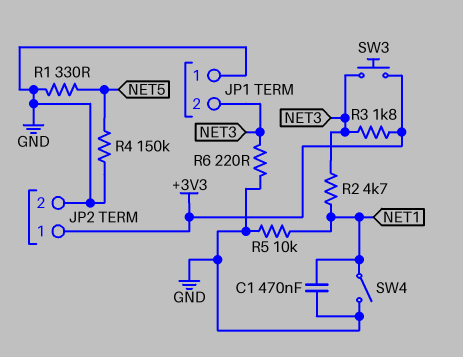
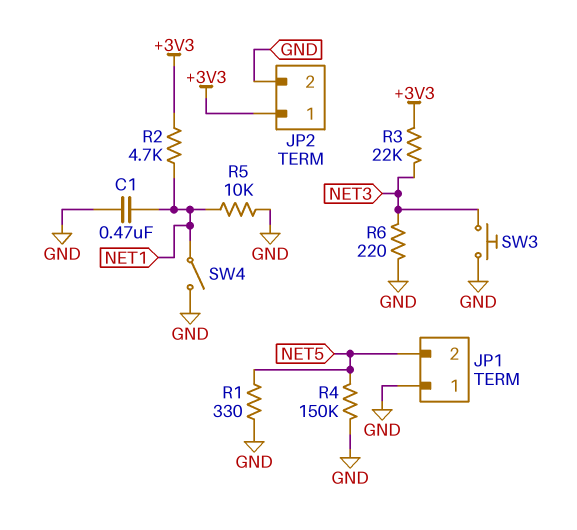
JP1 pin 2: NET3 -> NET5
R2: 4.7k (NET1, NET3) -> 4.7k (+3V3, NET1)
R3: 1.8k (+3V3, NET3) -> 22k (+3V3, NET3)
SW3: button (+3V3, NET3) -> button (GND, NET3)

